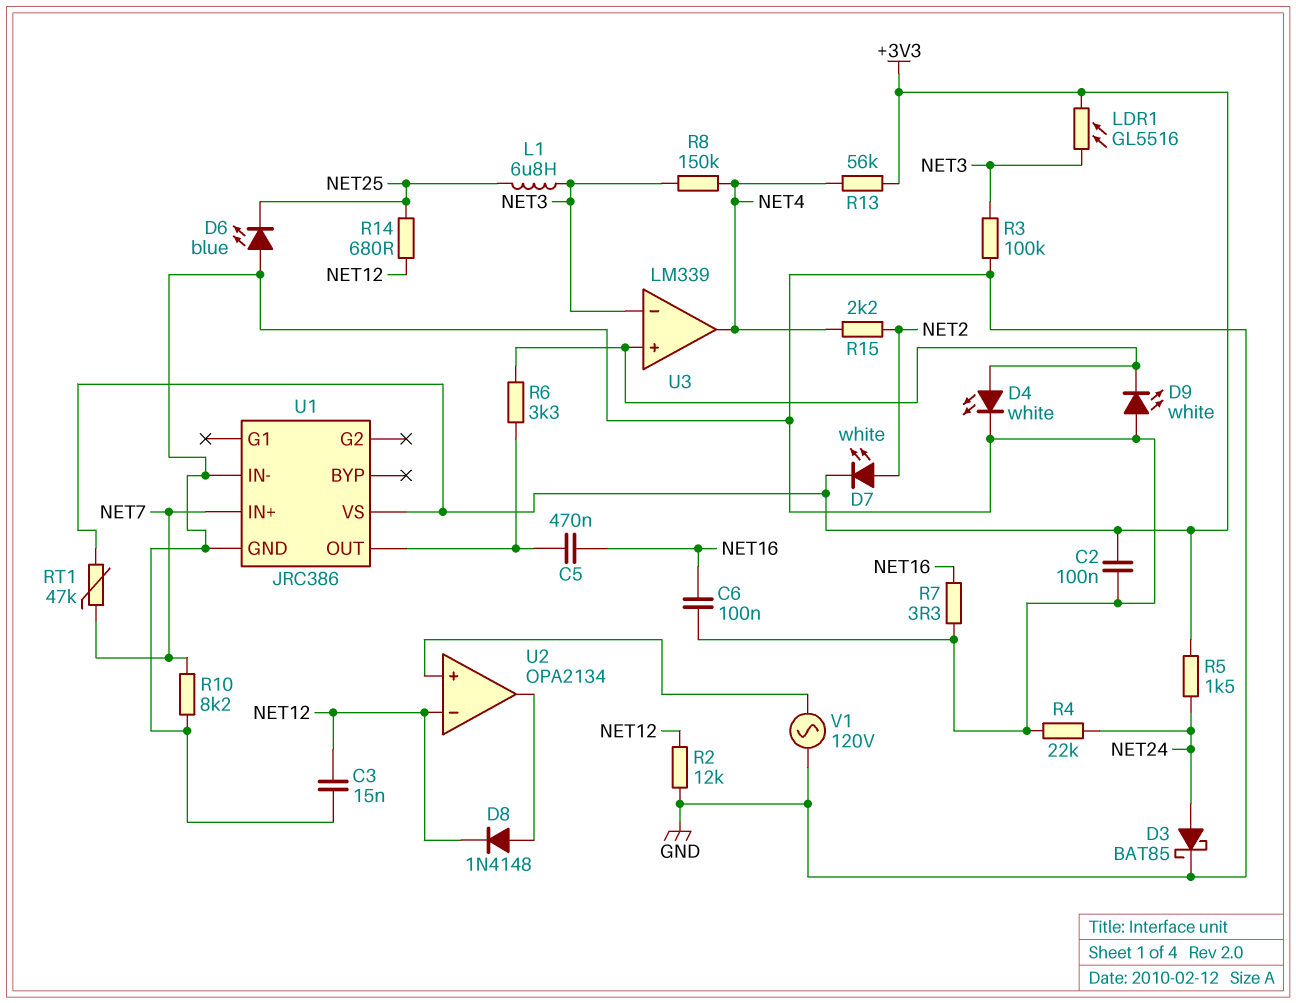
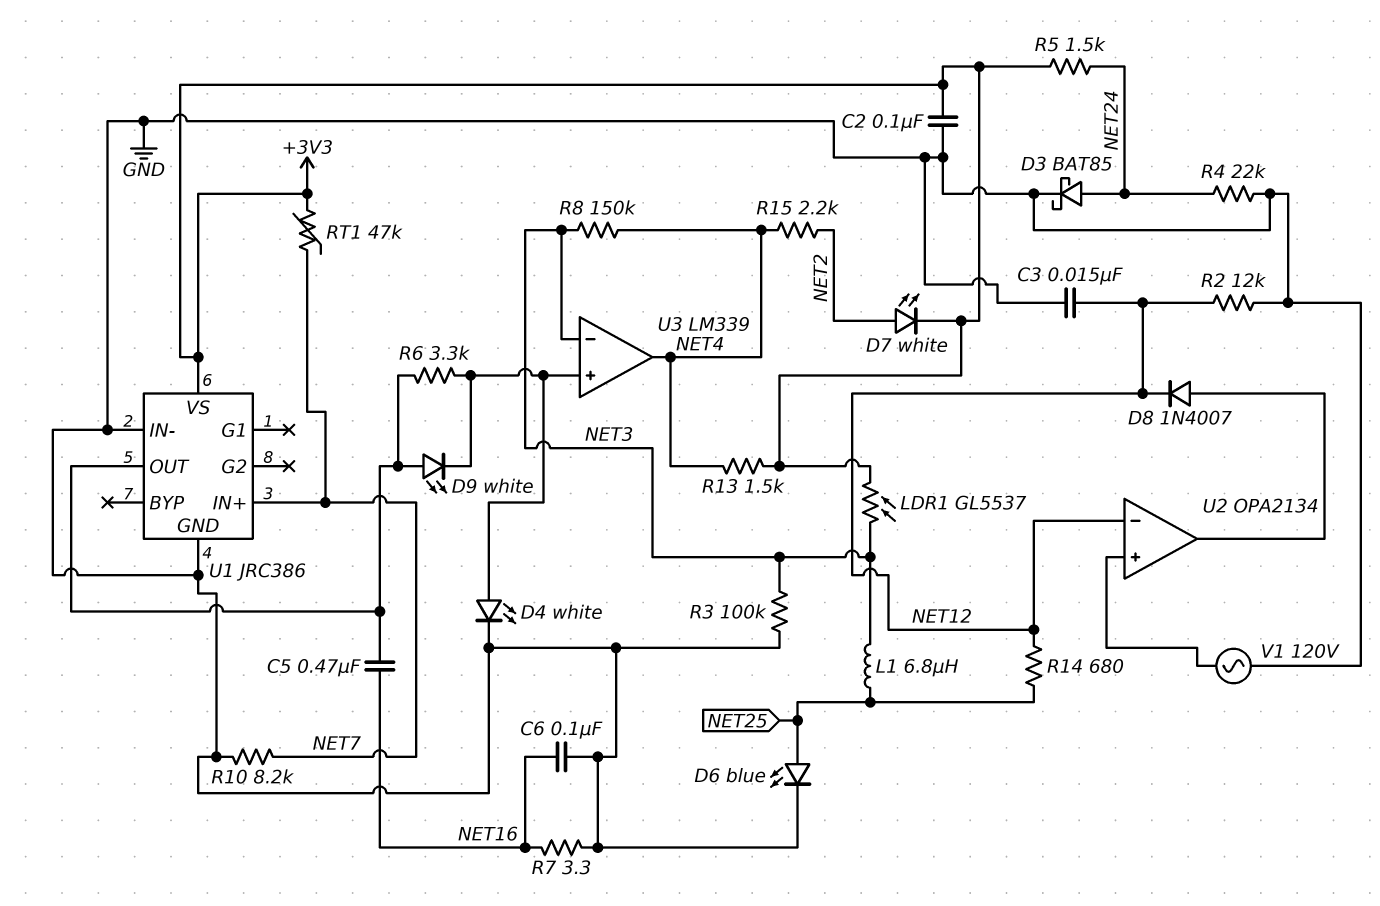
D6: LED blue (A GND, K NET25) -> LED blue (A NET25, K GND)
D8: diode 1N4148 (A U2/out, K NET12) -> diode 1N4007 (A U2/out, K NET12)
D9: LED white (A GND, K U3/in+) -> LED white (A U1/OUT, K U3/in+)
LDR1: GL5516 (+3V3, NET3) -> GL5537 (+3V3, NET3)
R13: 56k (+3V3, NET4) -> 1.5k (+3V3, NET4)

